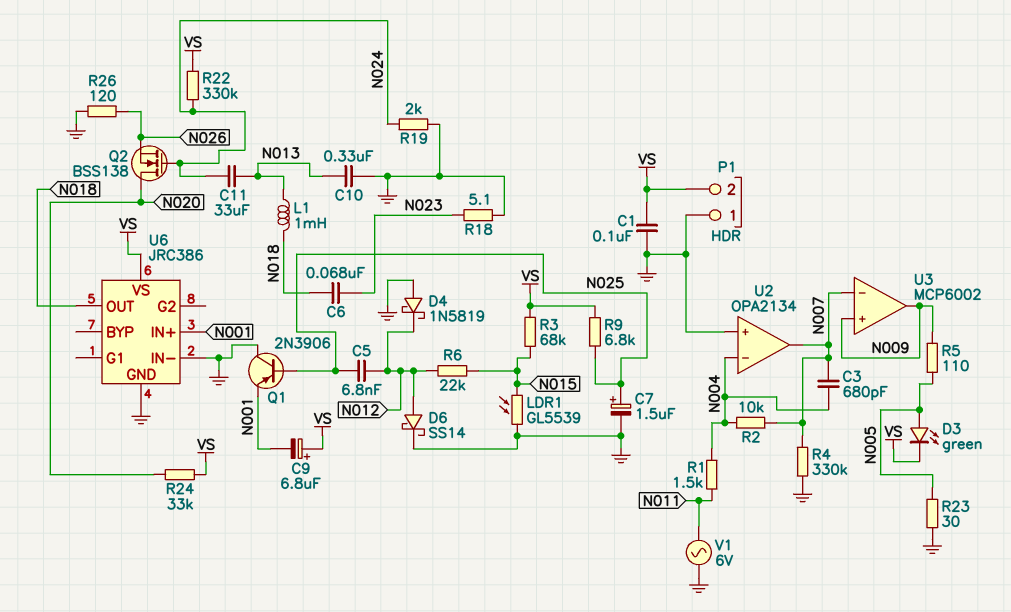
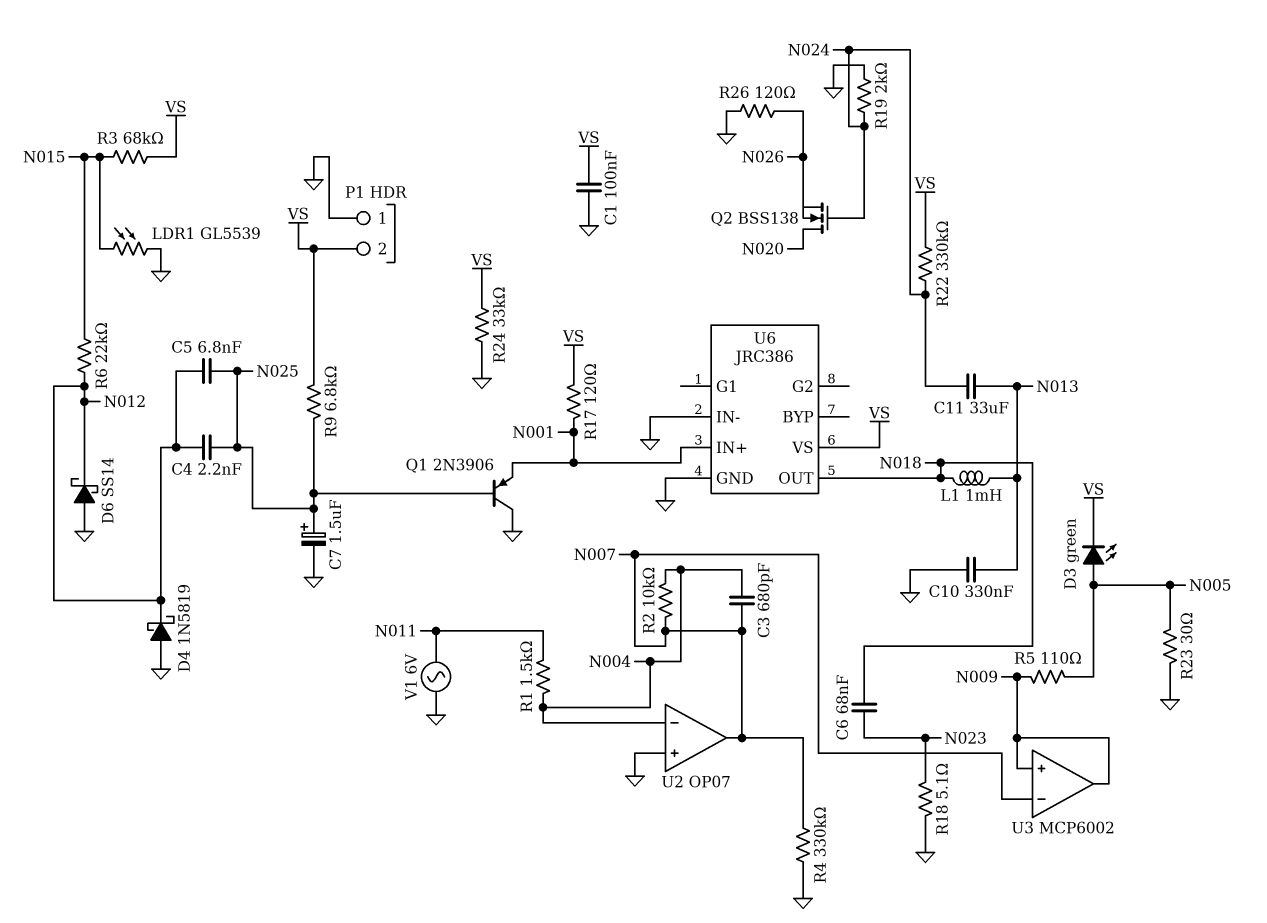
C4: none -> 2.2nF (N012, N025)
C9: 6.8uF (plus VS, minus N001) -> none
D6: schottky SS14 (A N012, K GND) -> schottky SS14 (A GND, K N012)
R17: none -> 120 (N001, VS)
R24: 33k (N020, VS) -> 33k (GND, VS)
U2: OPA2134 -> OP07

